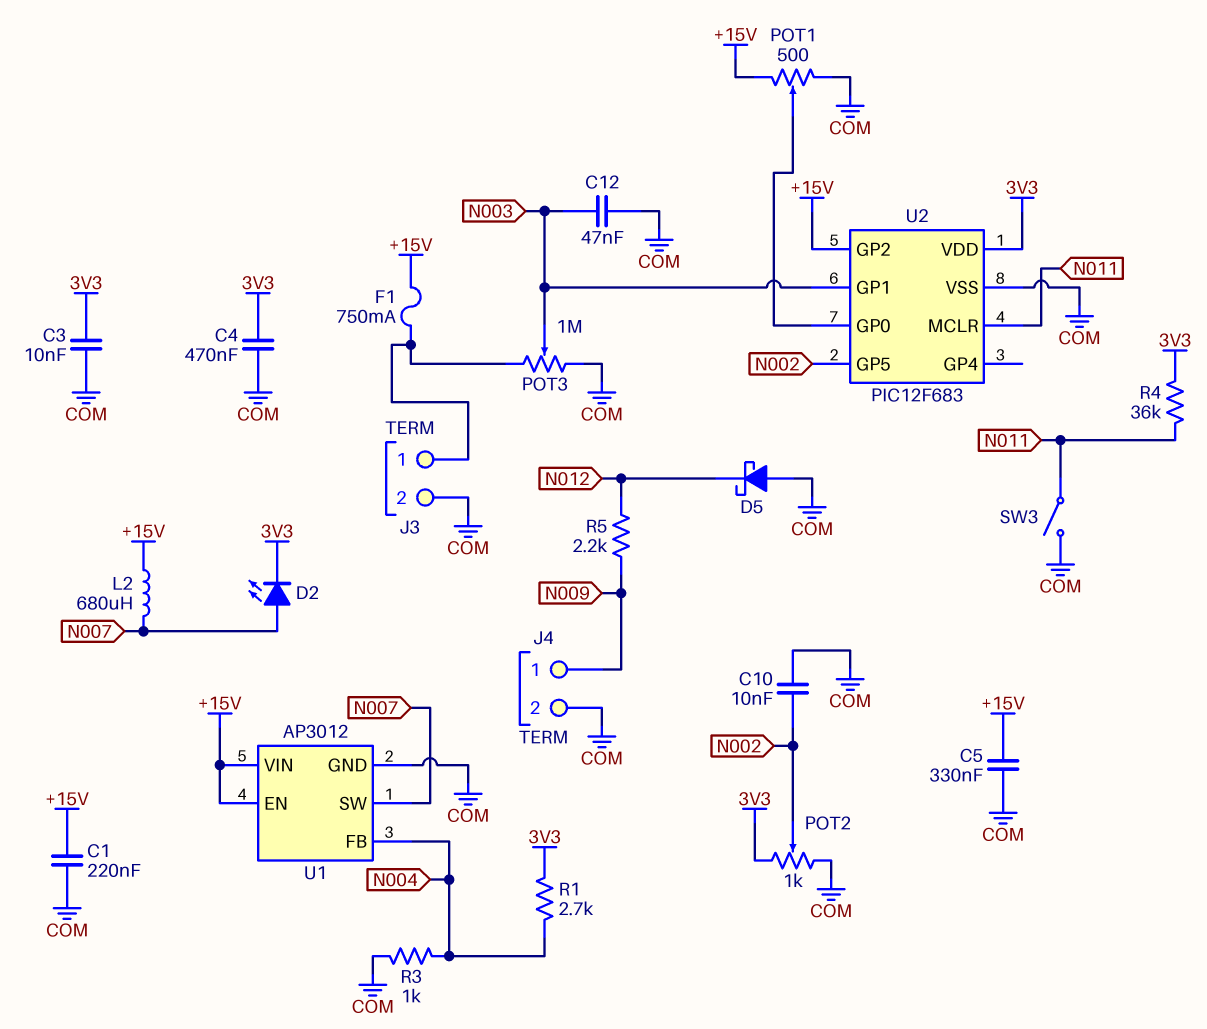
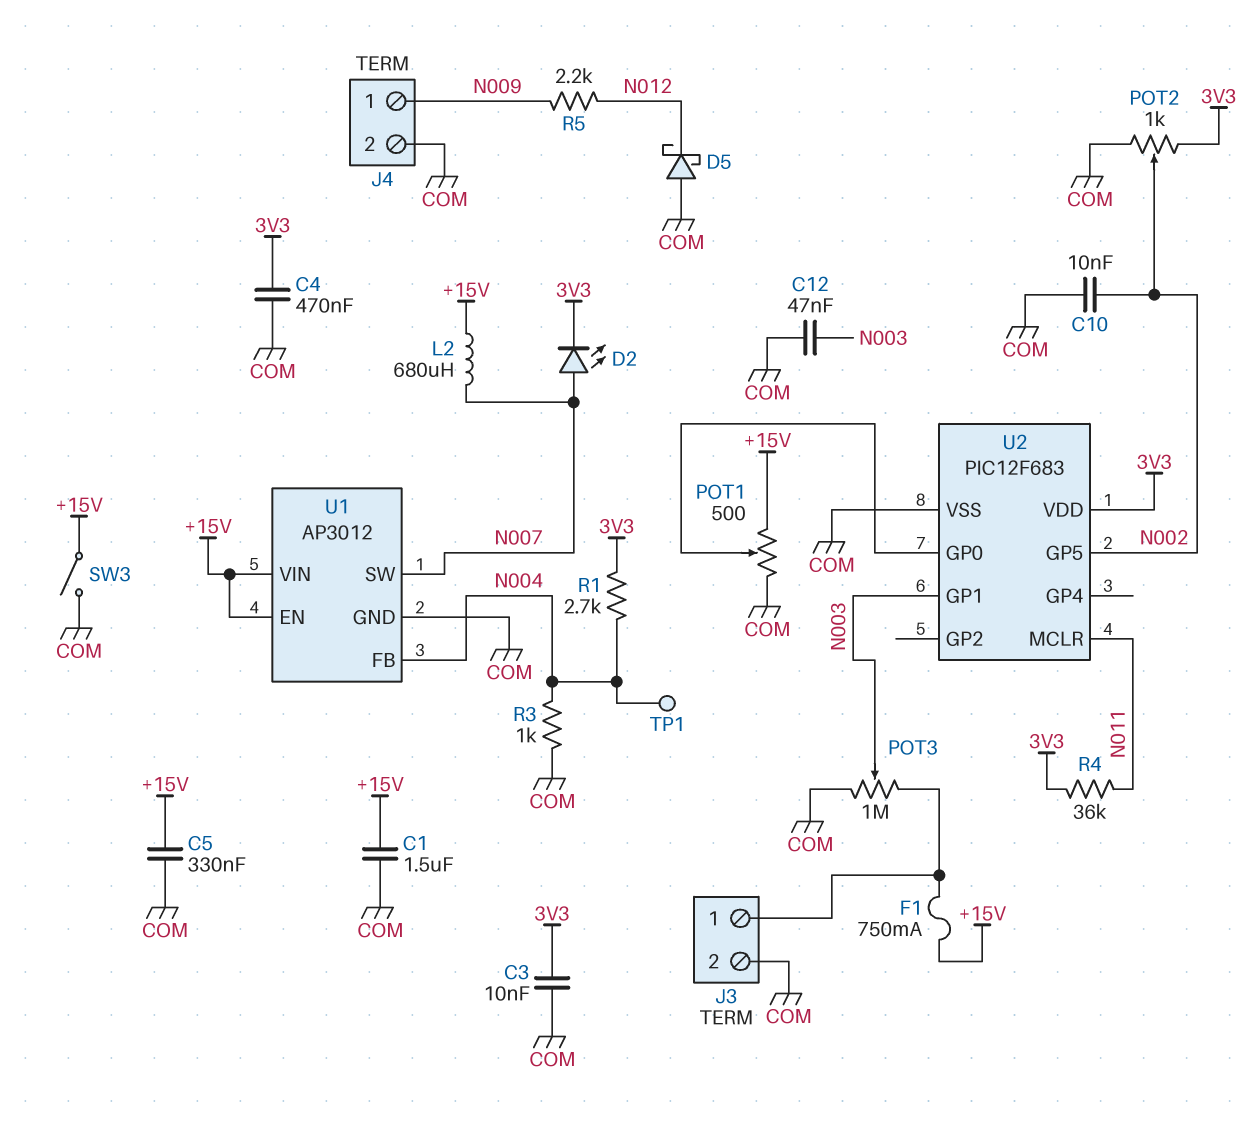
C1: 220nF (+15V, COM) -> 1.5uF (+15V, COM)
SW3: switch (COM, N011) -> switch (+15V, COM)
TP1: none -> test point (N004)
U2 pin GP2: +15V -> none

